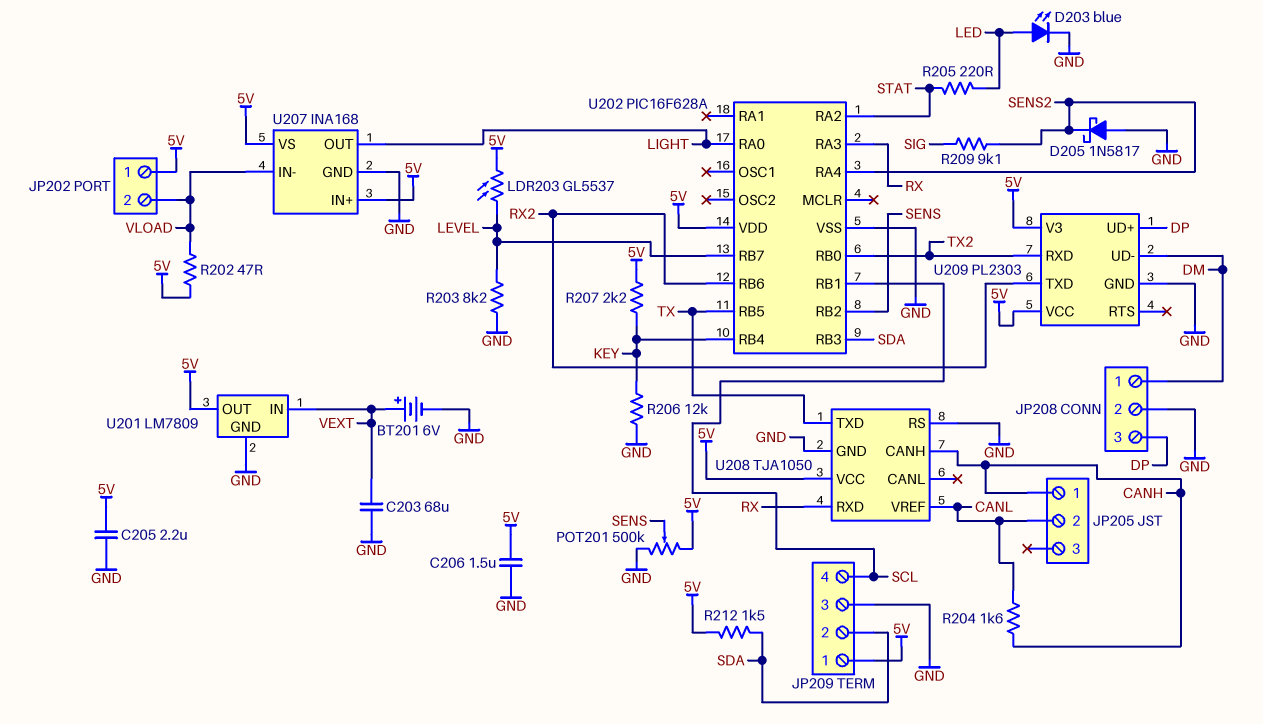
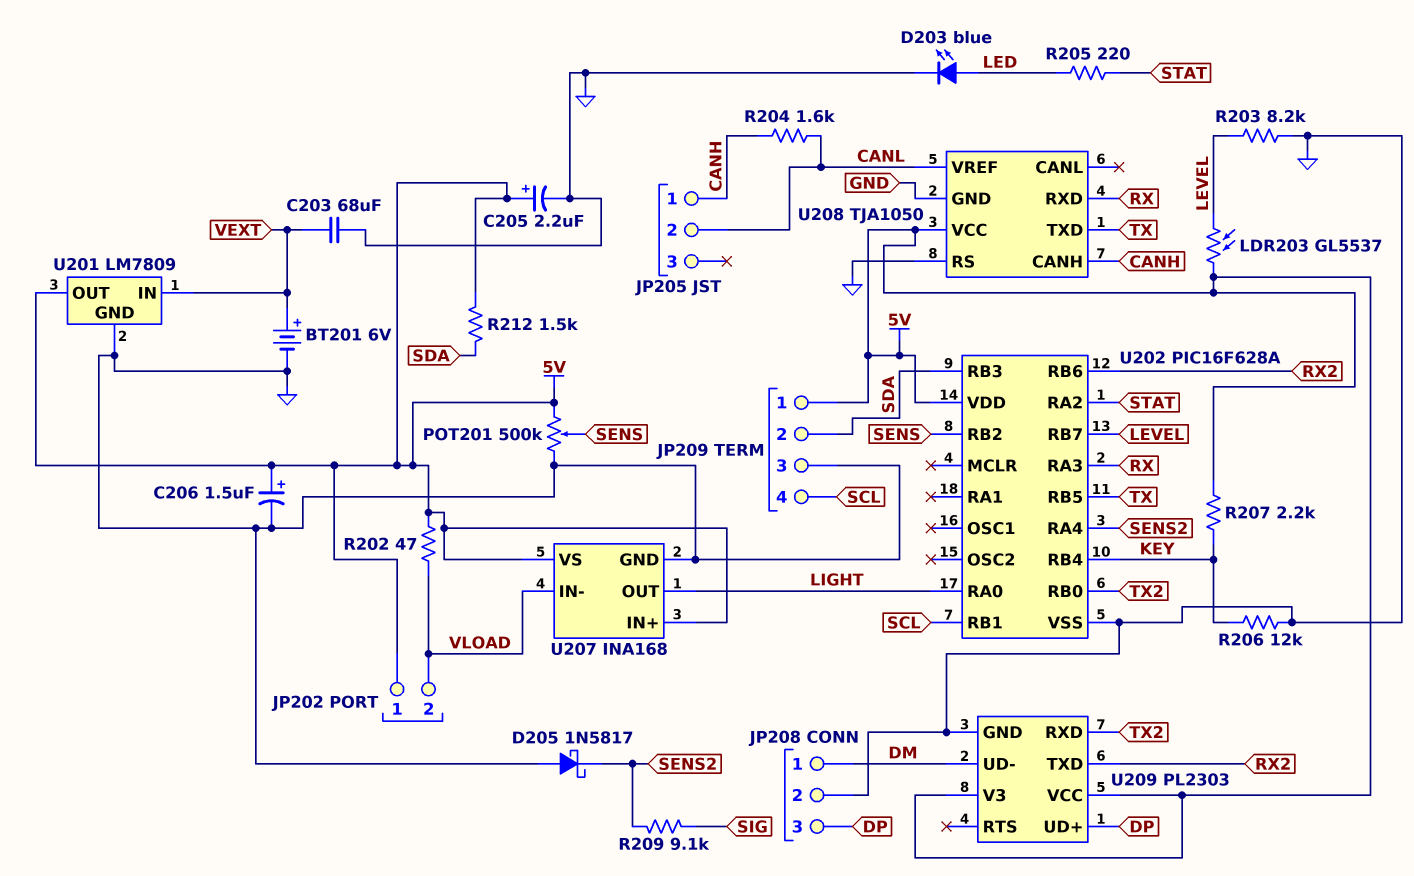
C205: 2.2uF (5V, GND) -> 2.2uF (plus 5V, minus GND)
C206: 1.5uF (5V, GND) -> 1.5uF (plus 5V, minus GND)

